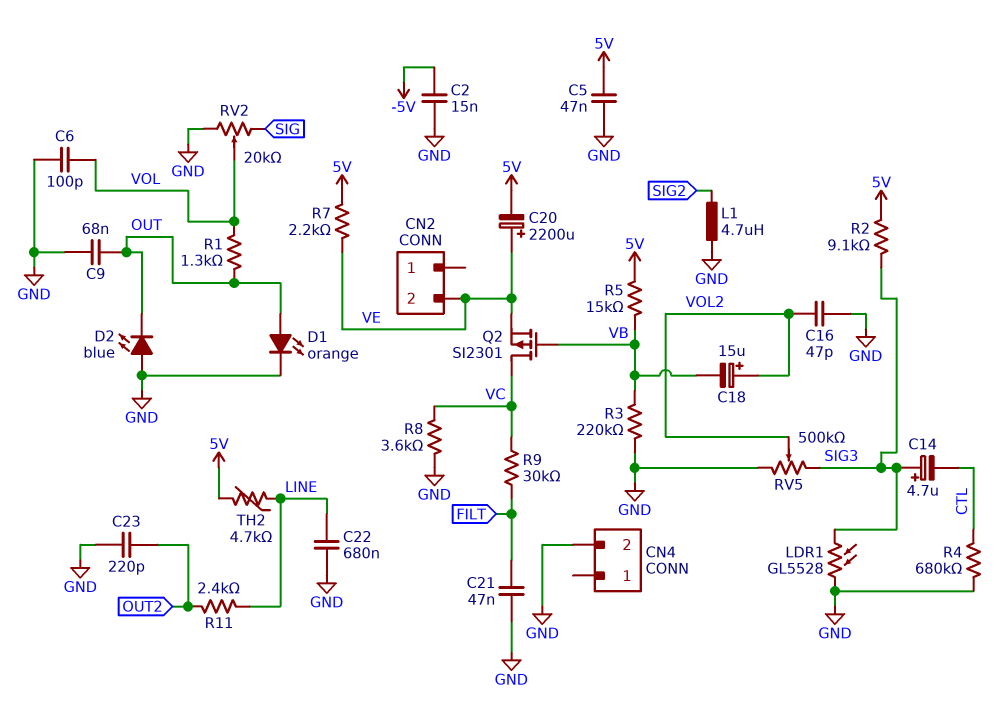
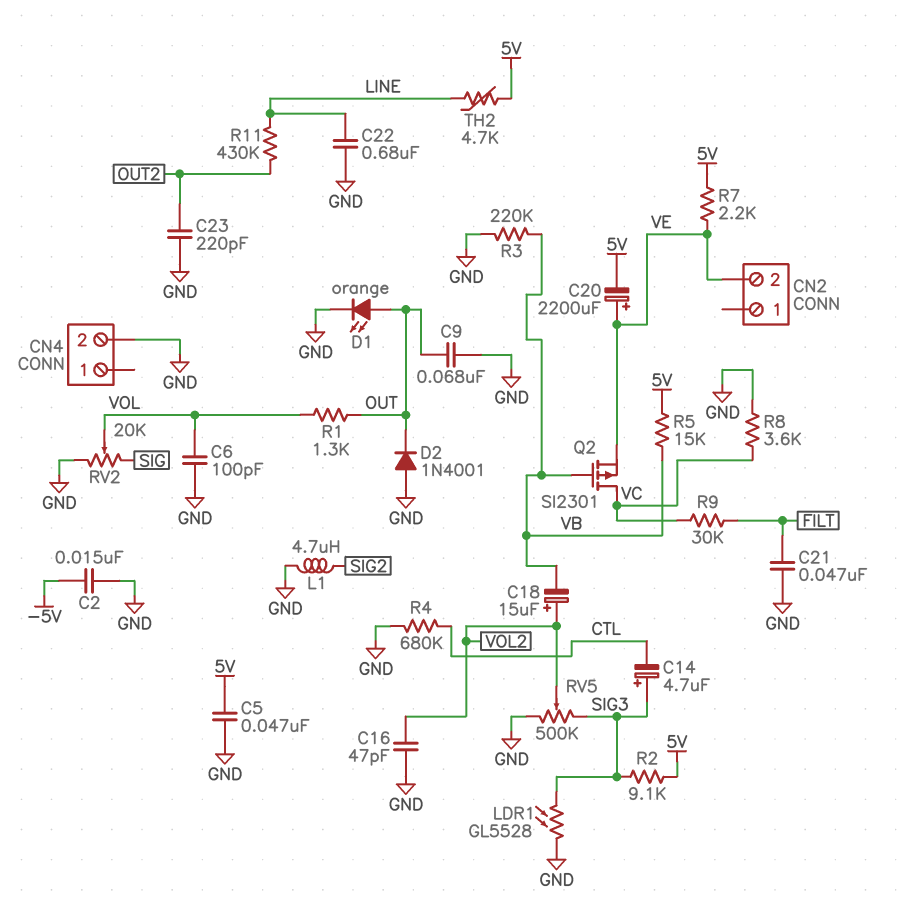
D2: LED blue (A GND, K OUT) -> diode 1N4001 (A GND, K OUT)
R11: 2.4k (LINE, OUT2) -> 430k (LINE, OUT2)

